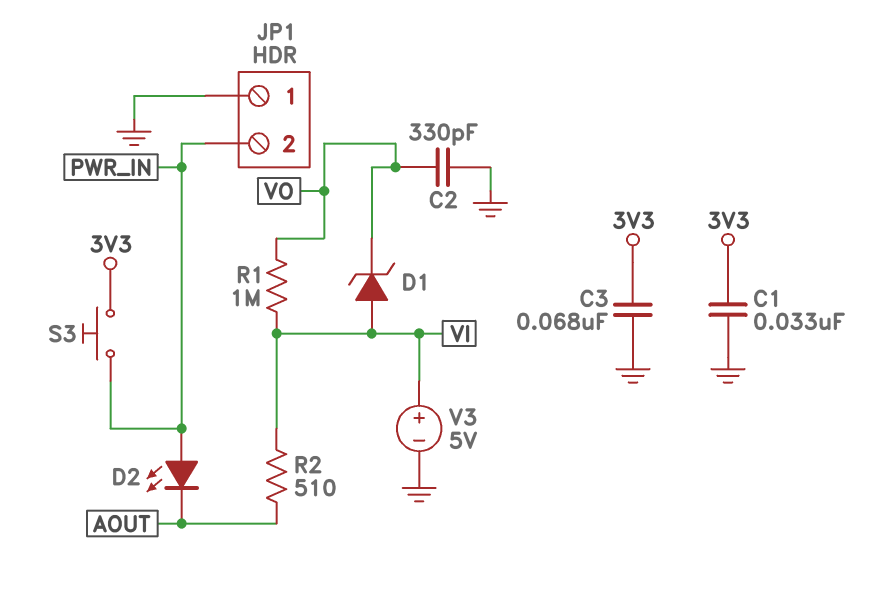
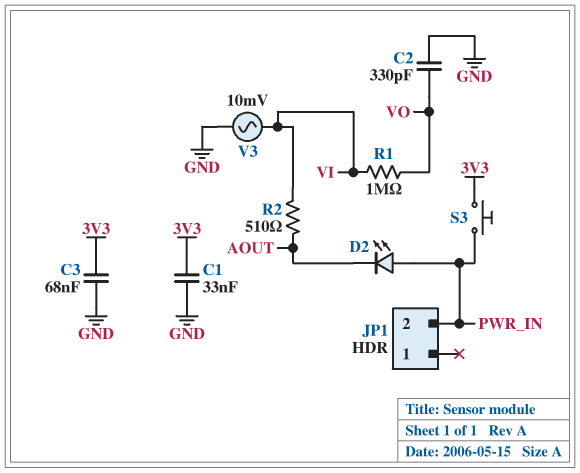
D1: zener (A VI, K VO) -> none
JP1 pin 1: GND -> none
V3: 5V (plus VI, minus GND) -> AC 10mV (GND, VI)

